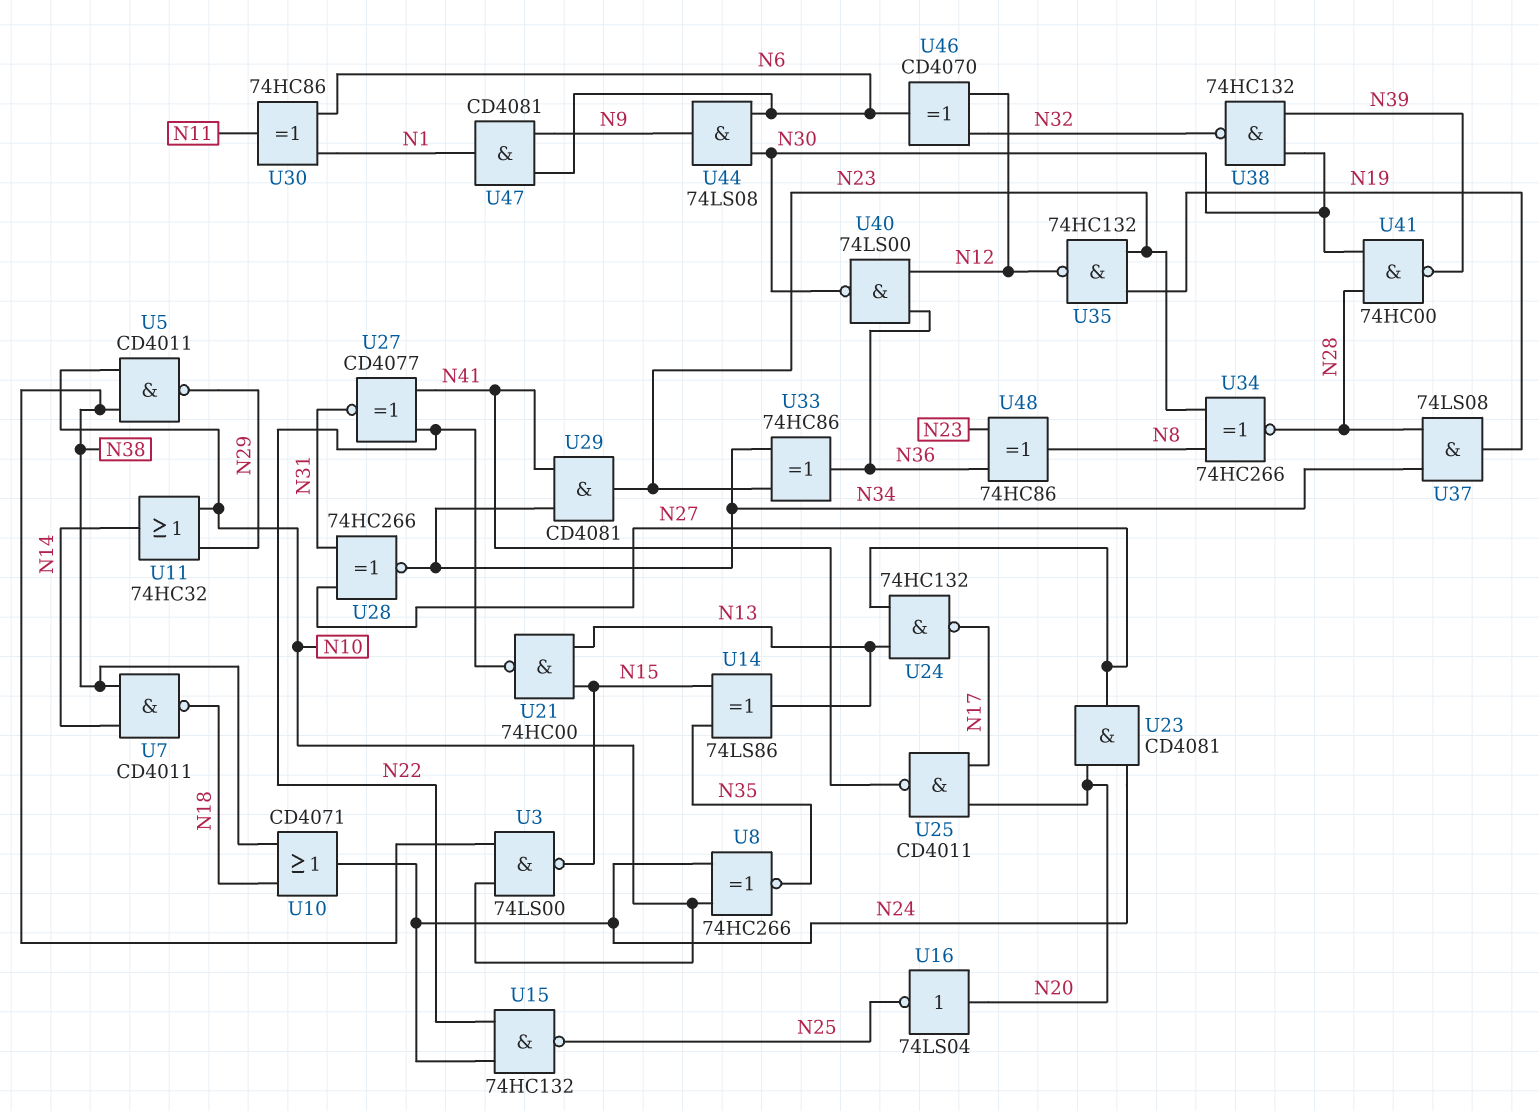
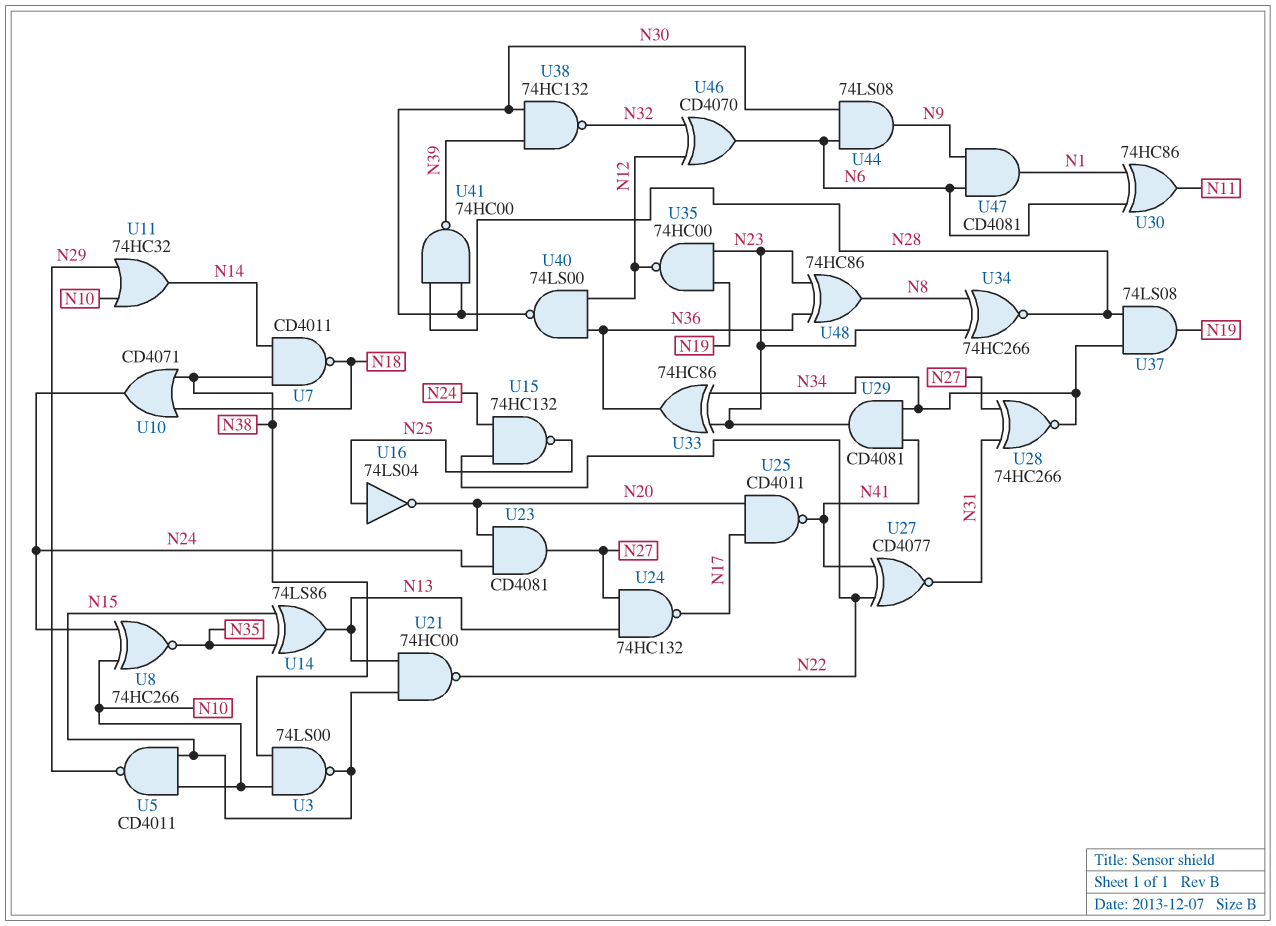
U5: NAND CD4011 (in N10, in N38, out N29) -> NAND CD4011 (in N10, in N15, out N29)
U16: NOT 74LS04 (in N20, out N25) -> NOT 74LS04 (in N25, out N20)
U35: NAND 74HC132 (in N19, in N23, out N12) -> NAND 74HC00 (in N19, in N23, out N12)

